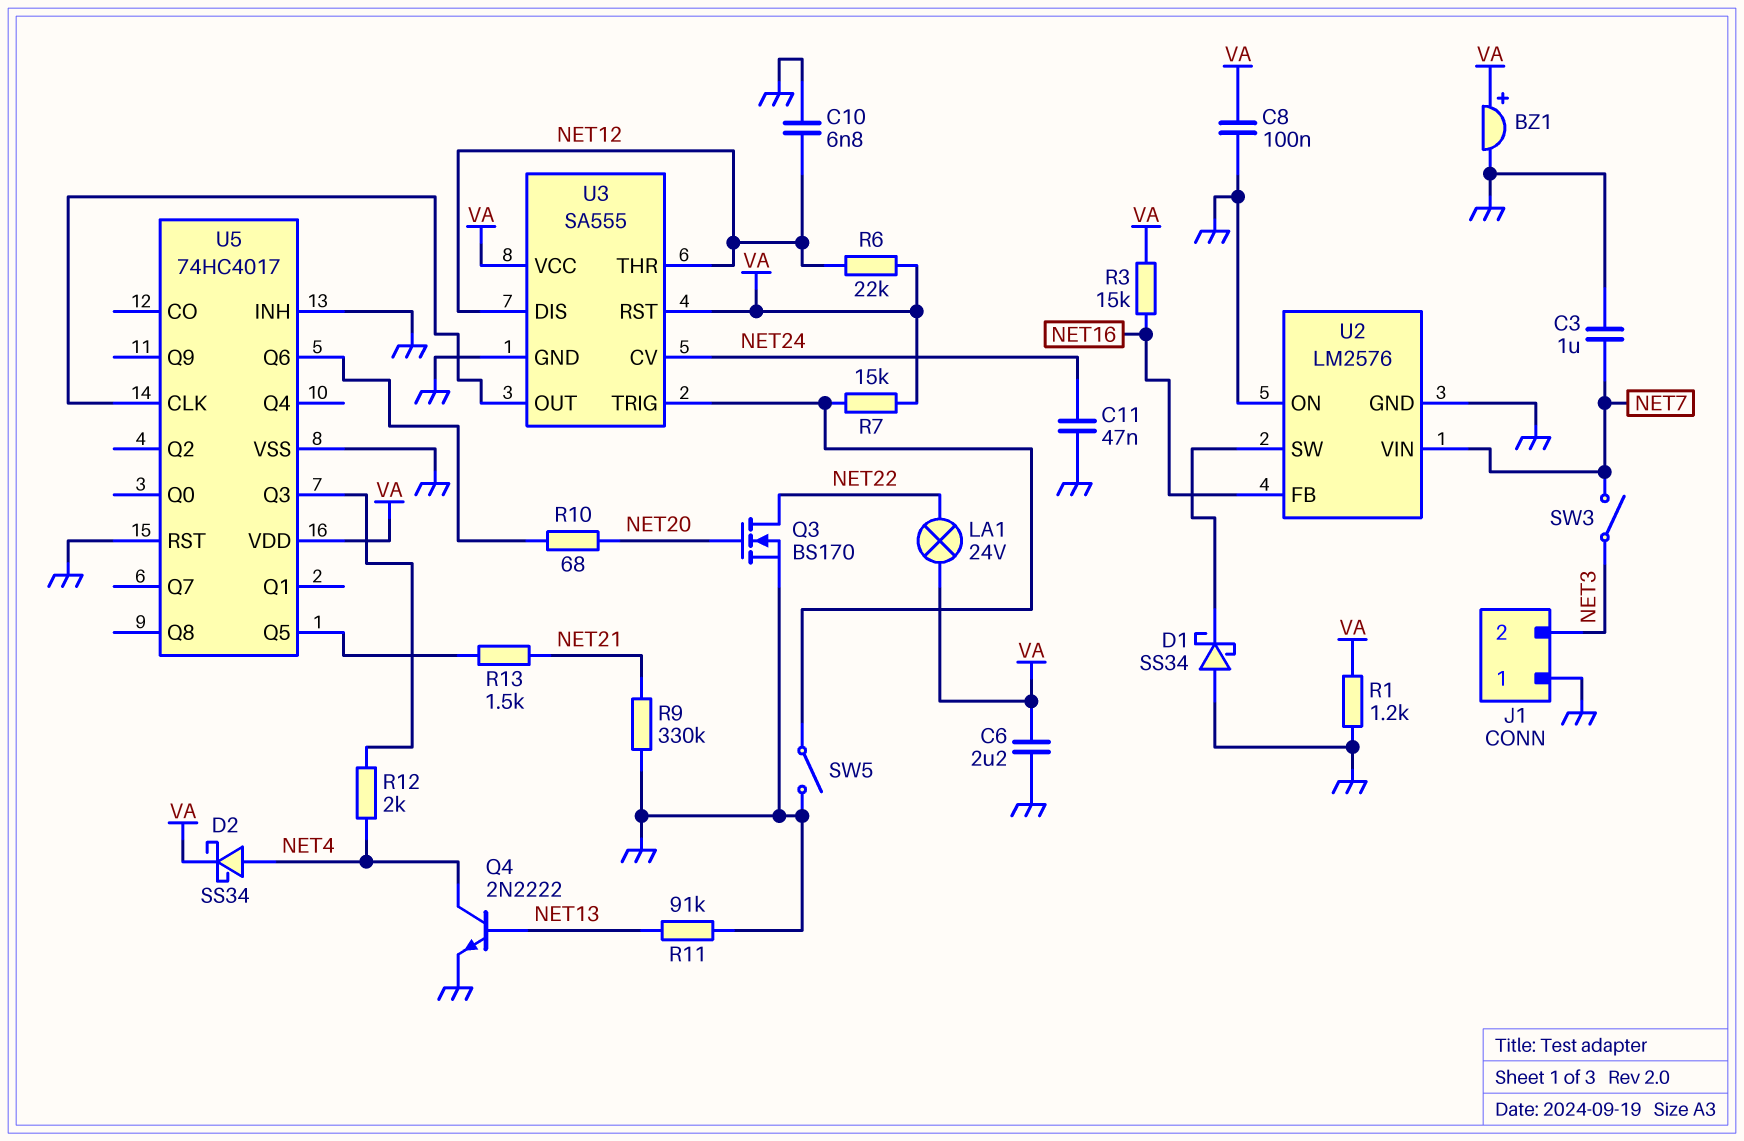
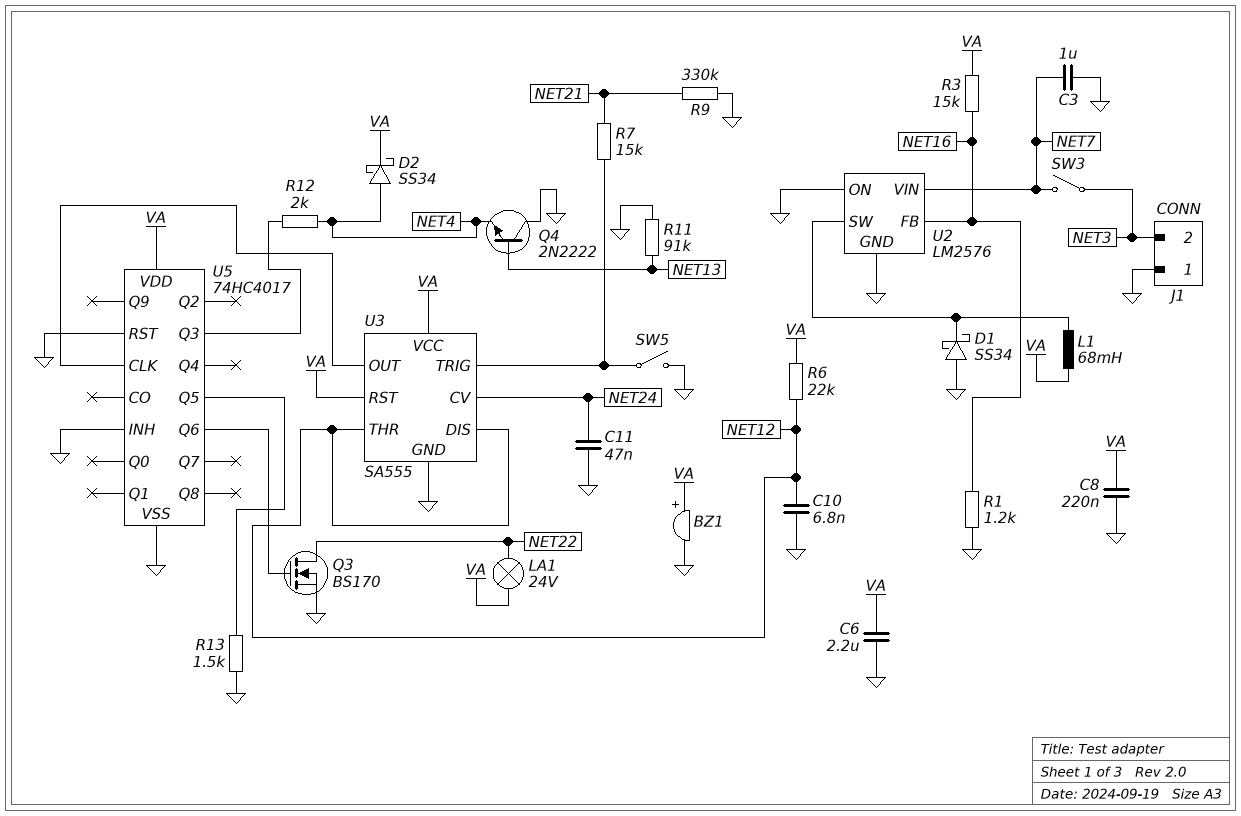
C8: 100nF (GND, VA) -> 220nF (GND, VA)
L1: none -> 68mH (U2/SW, VA)
Q3: NMOS BS170 (G NET20, D NET22, S GND) -> NMOS BS170 (G U5/Q6, D NET22, S GND)
Q4: NPN 2N2222 (B NET13, C NET4, E GND) -> NPN 2N2222 (B NET13, C GND, E NET4)
R1: 1.2k (GND, VA) -> 1.2k (GND, NET16)
R7: 15k (U3/TRIG, VA) -> 15k (NET21, U3/TRIG)
R10: 68 (NET20, U5/Q6) -> none
R13: 1.5k (NET21, U5/Q5) -> 1.5k (GND, U5/Q5)

